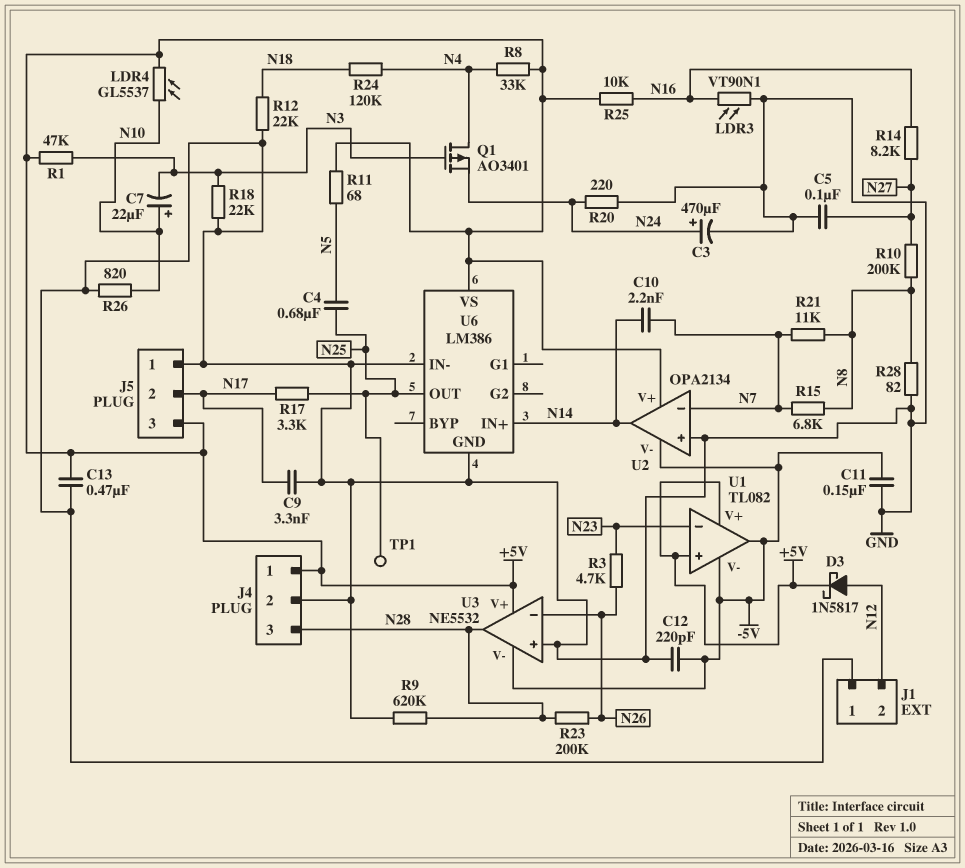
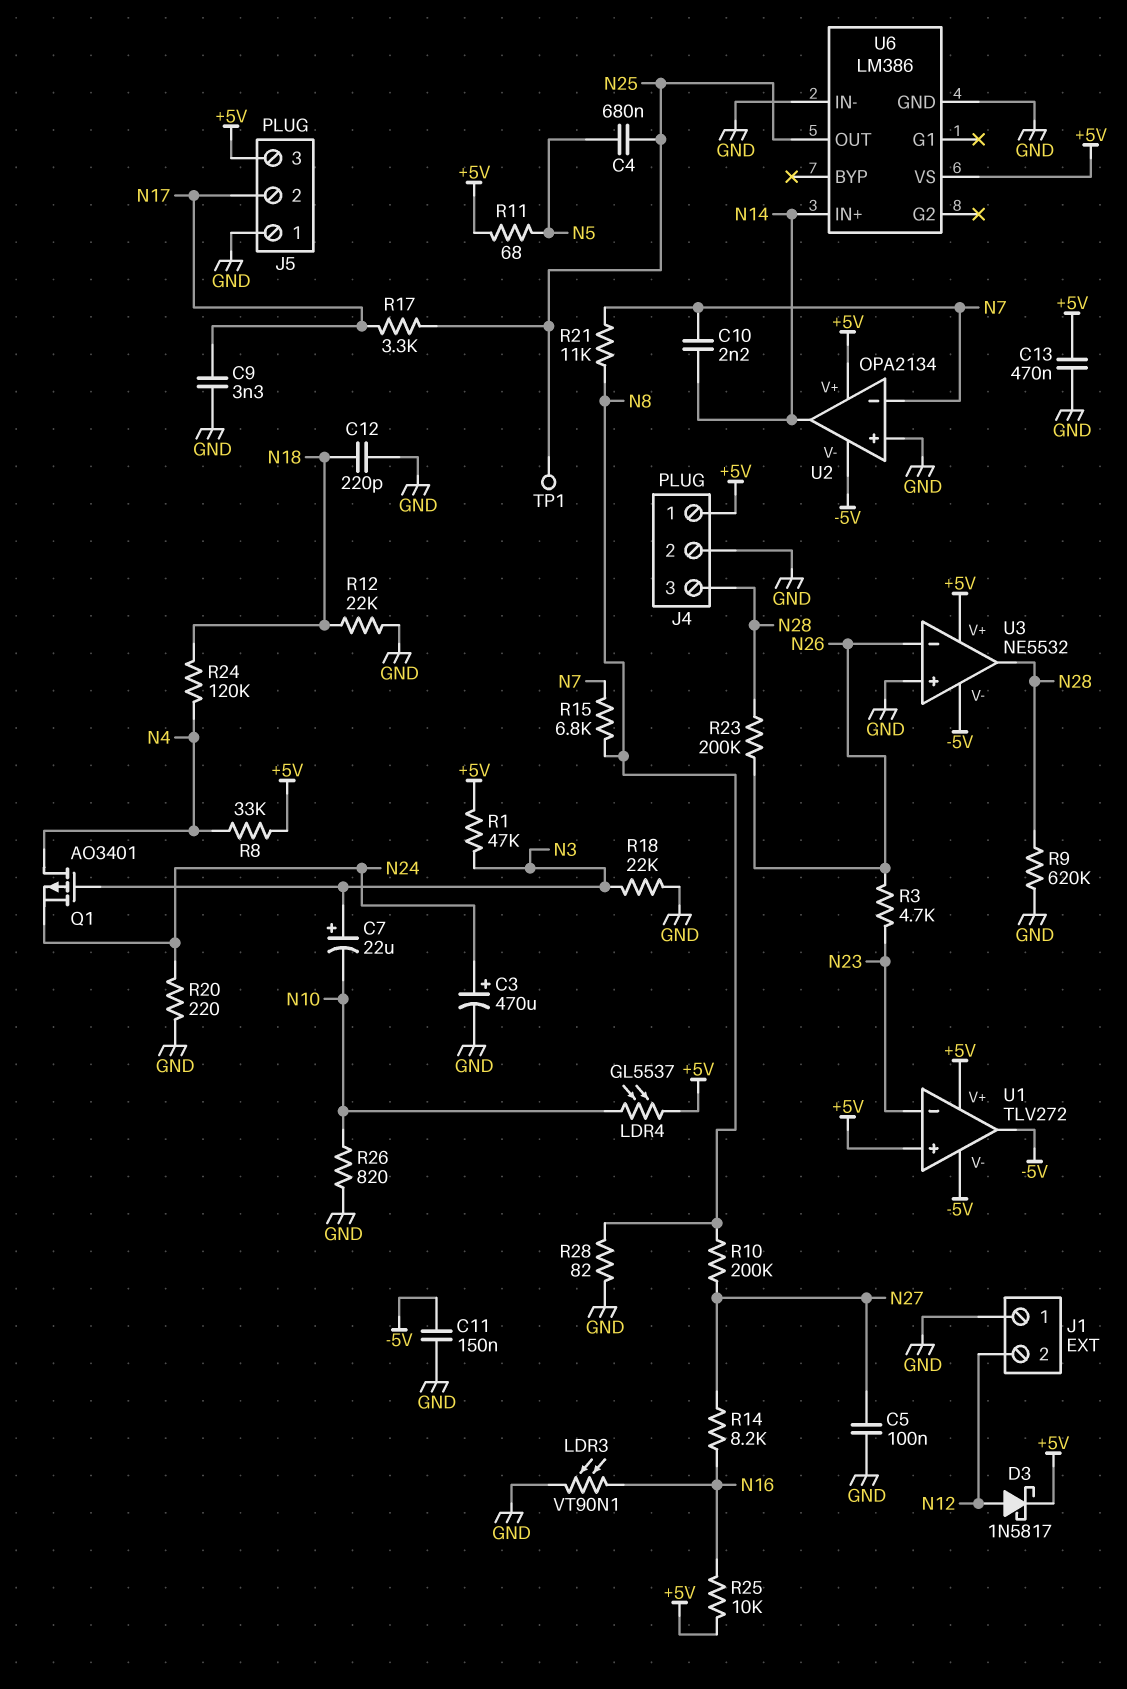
C7: 22uF (plus N10, minus N3) -> 22uF (plus N3, minus N10)
C12: 220pF (-5V, GND) -> 220pF (GND, N18)
U1: TL082 -> TLV272

